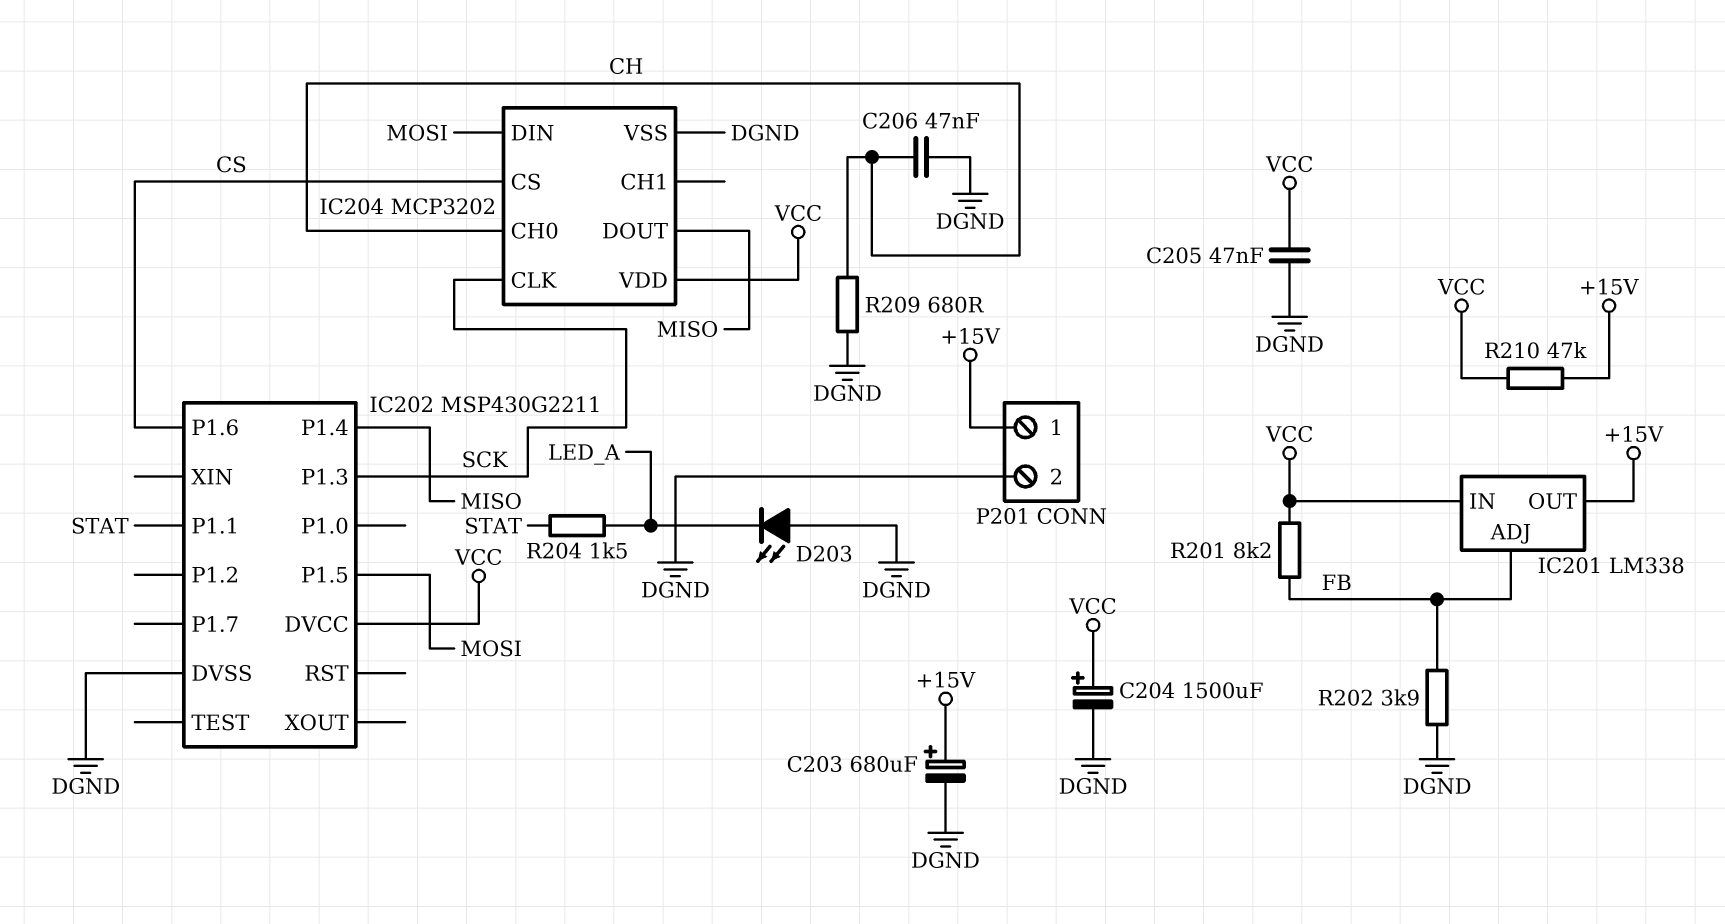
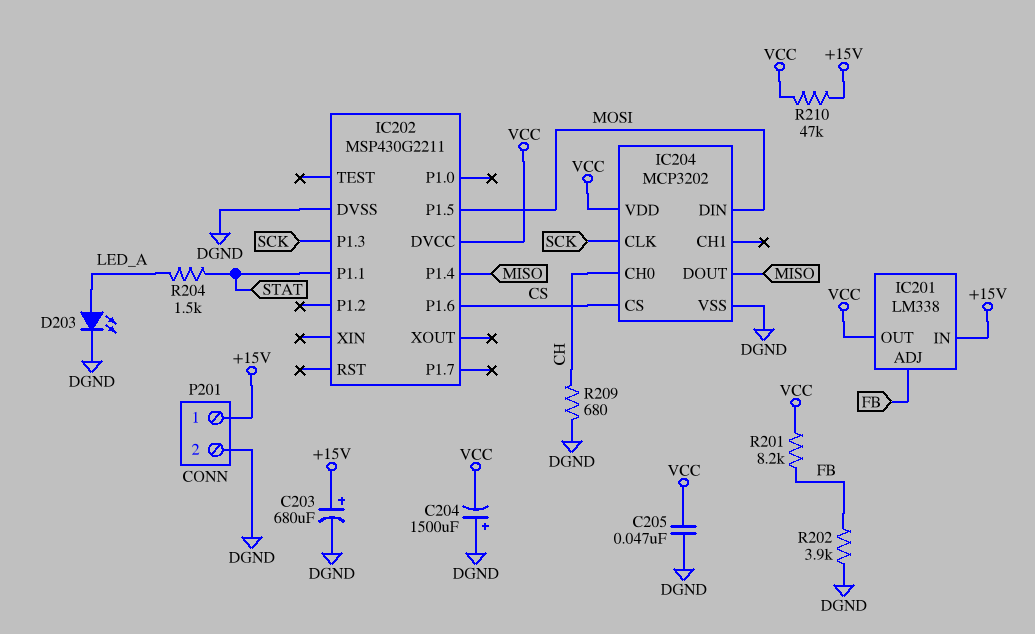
C204: 1500uF (plus VCC, minus DGND) -> 1500uF (plus DGND, minus VCC)
C206: 47nF (CH, DGND) -> none
D203: LED (A DGND, K LED_A) -> LED (A LED_A, K DGND)
IC201 pin IN: VCC -> +15V
IC201 pin OUT: +15V -> VCC

